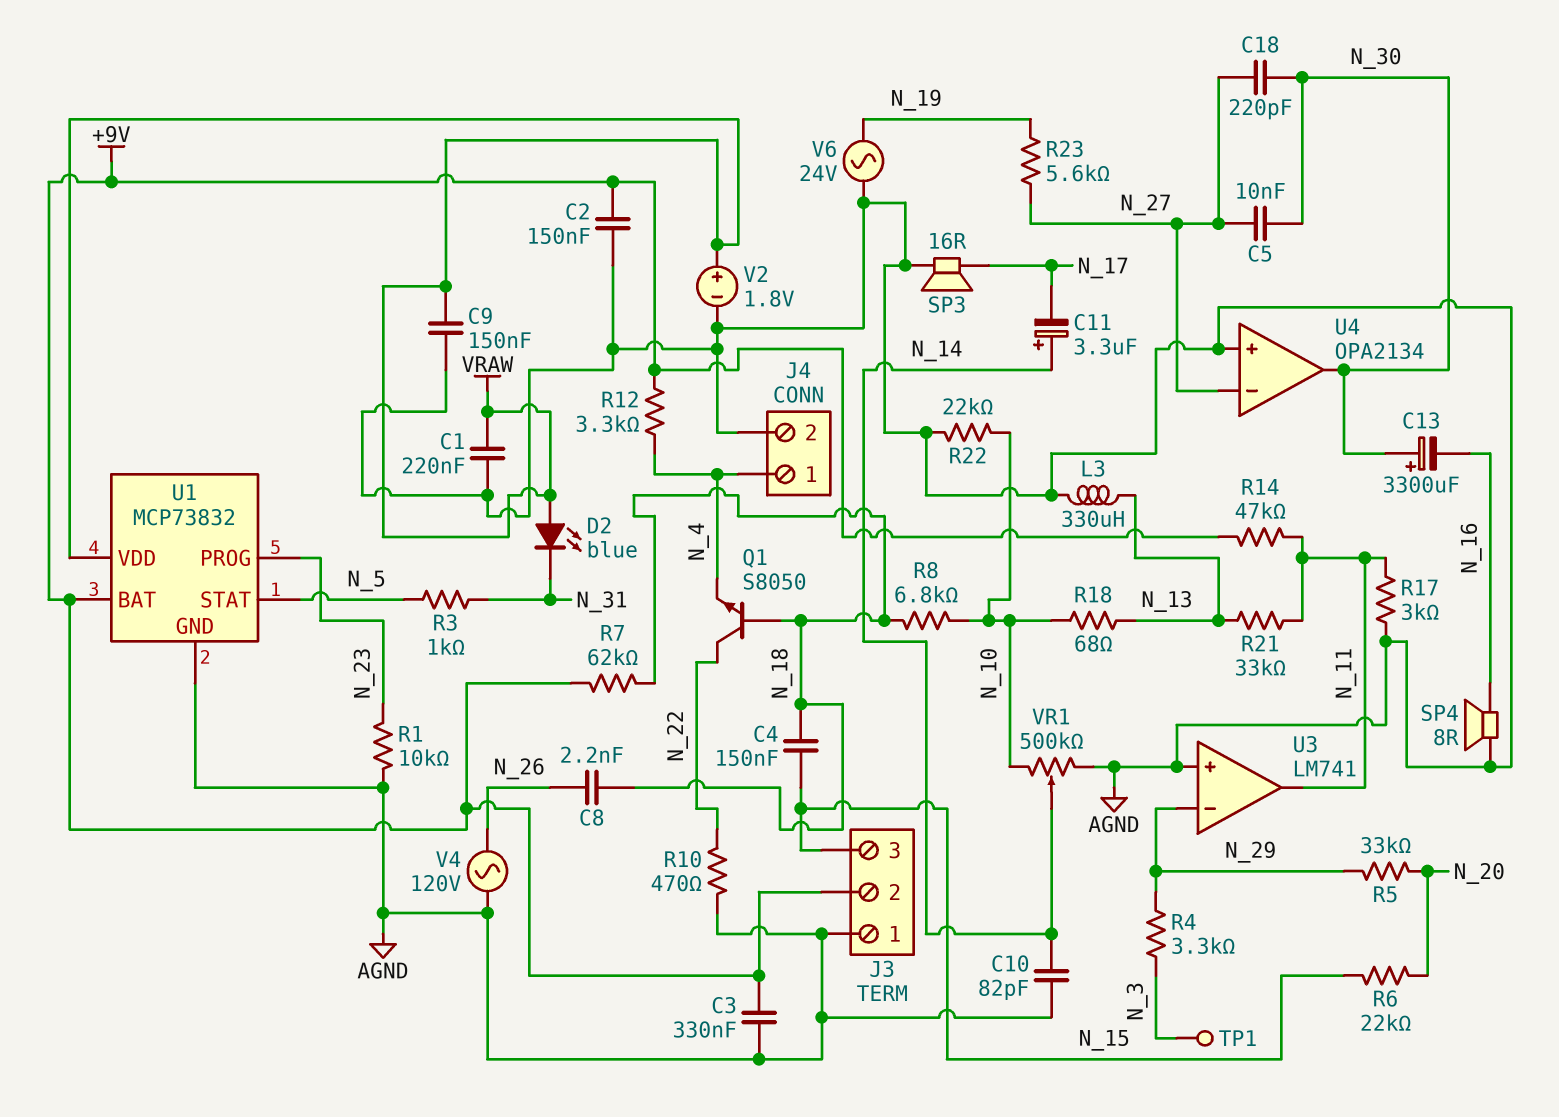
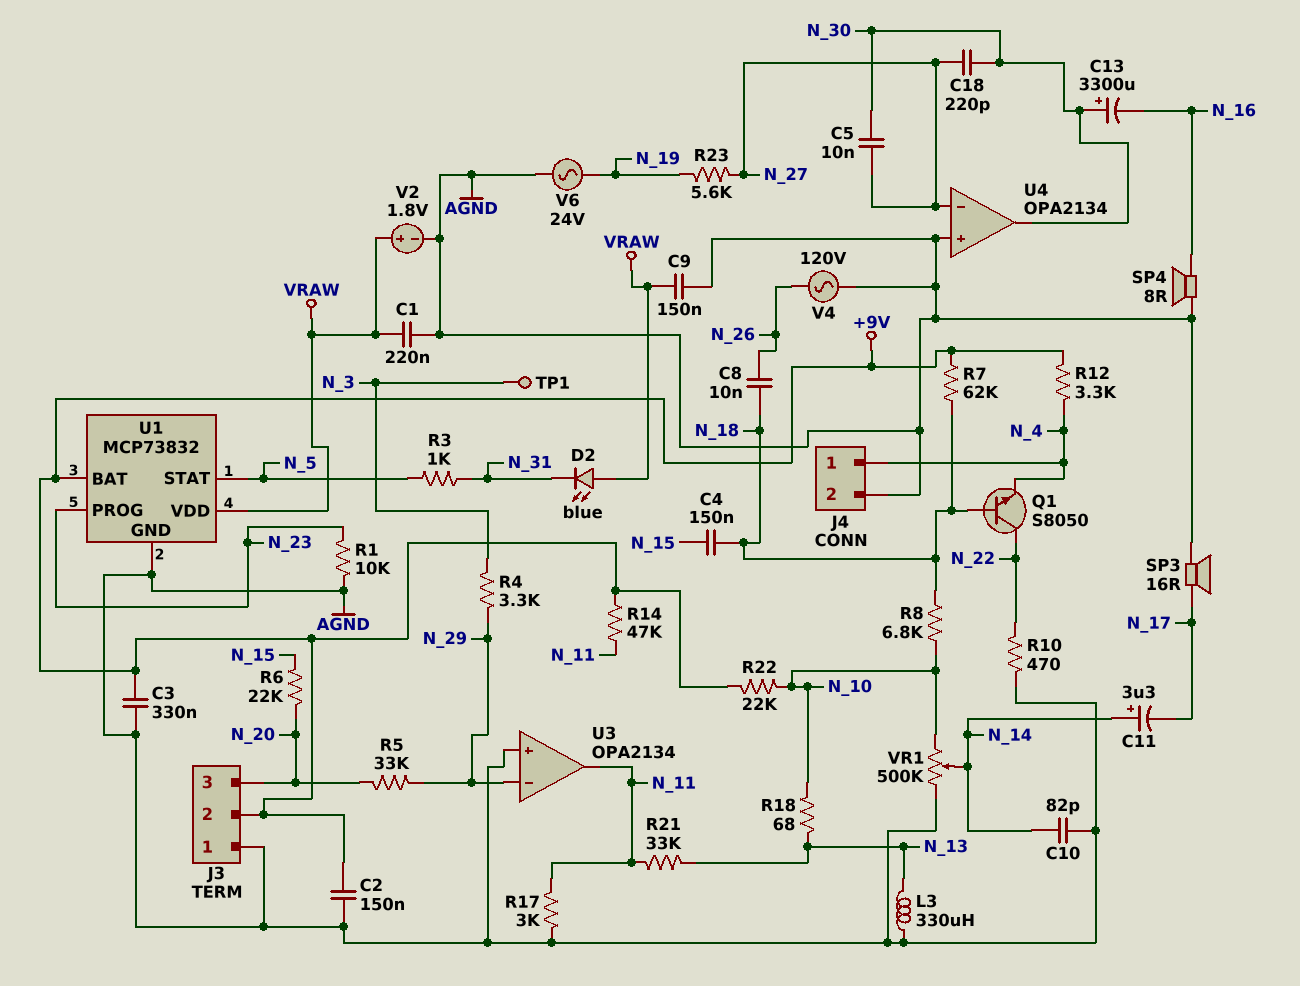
C8: 2.2nF (N_18, N_26) -> 10nF (N_18, N_26)
J3 pin 3: N_15 -> N_20
R22: 22k (AGND, N_10) -> 22k (+9V, N_10)
U3: LM741 -> OPA2134

